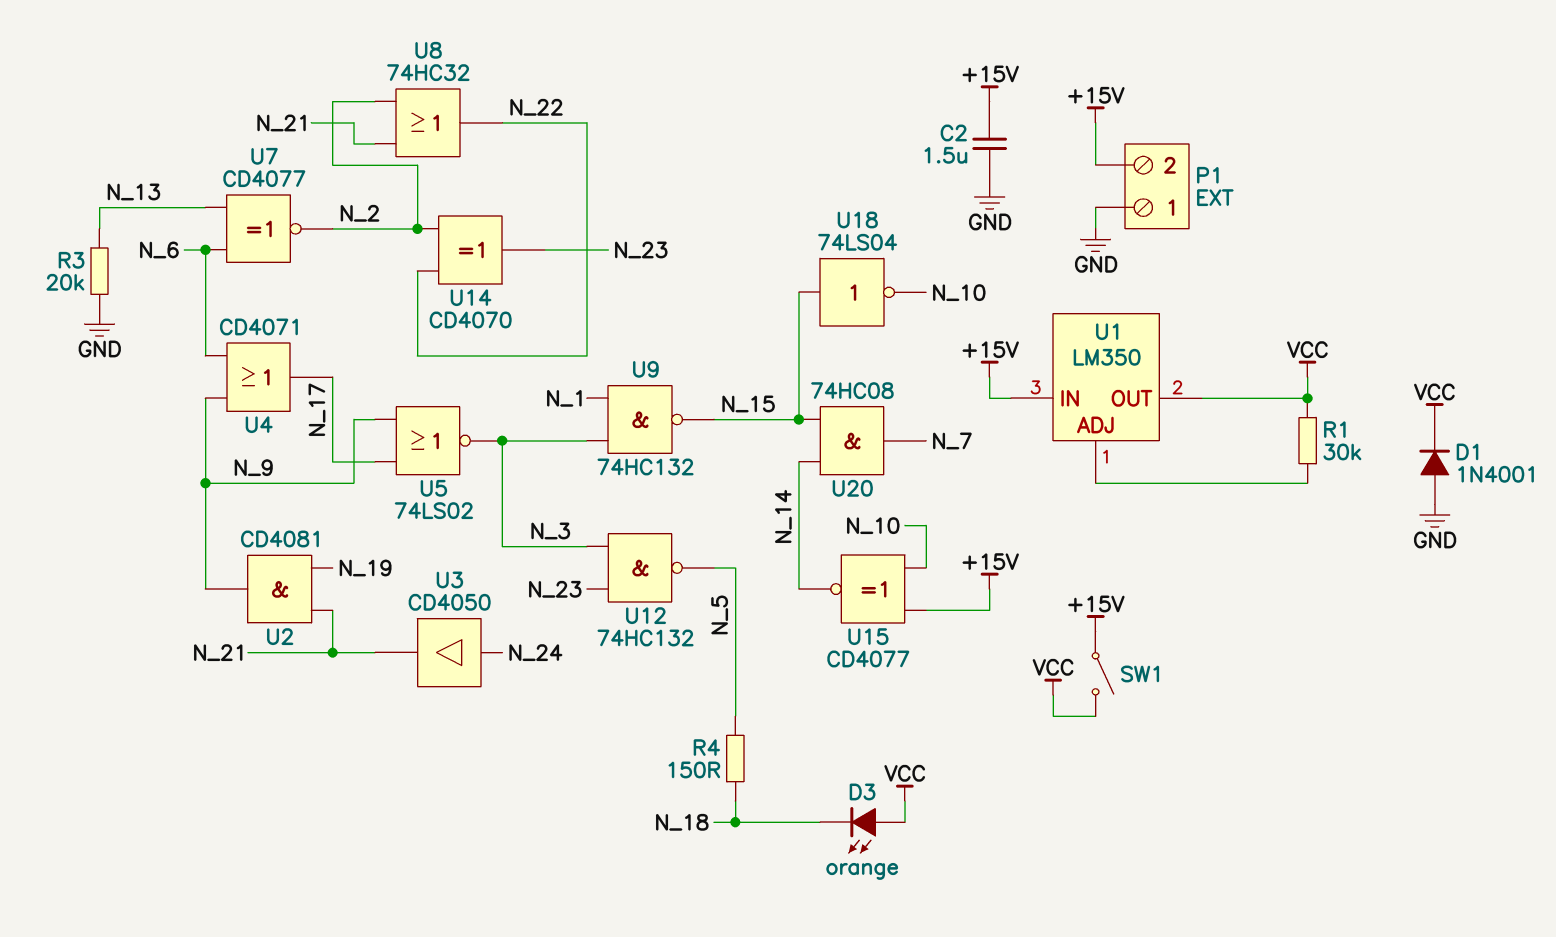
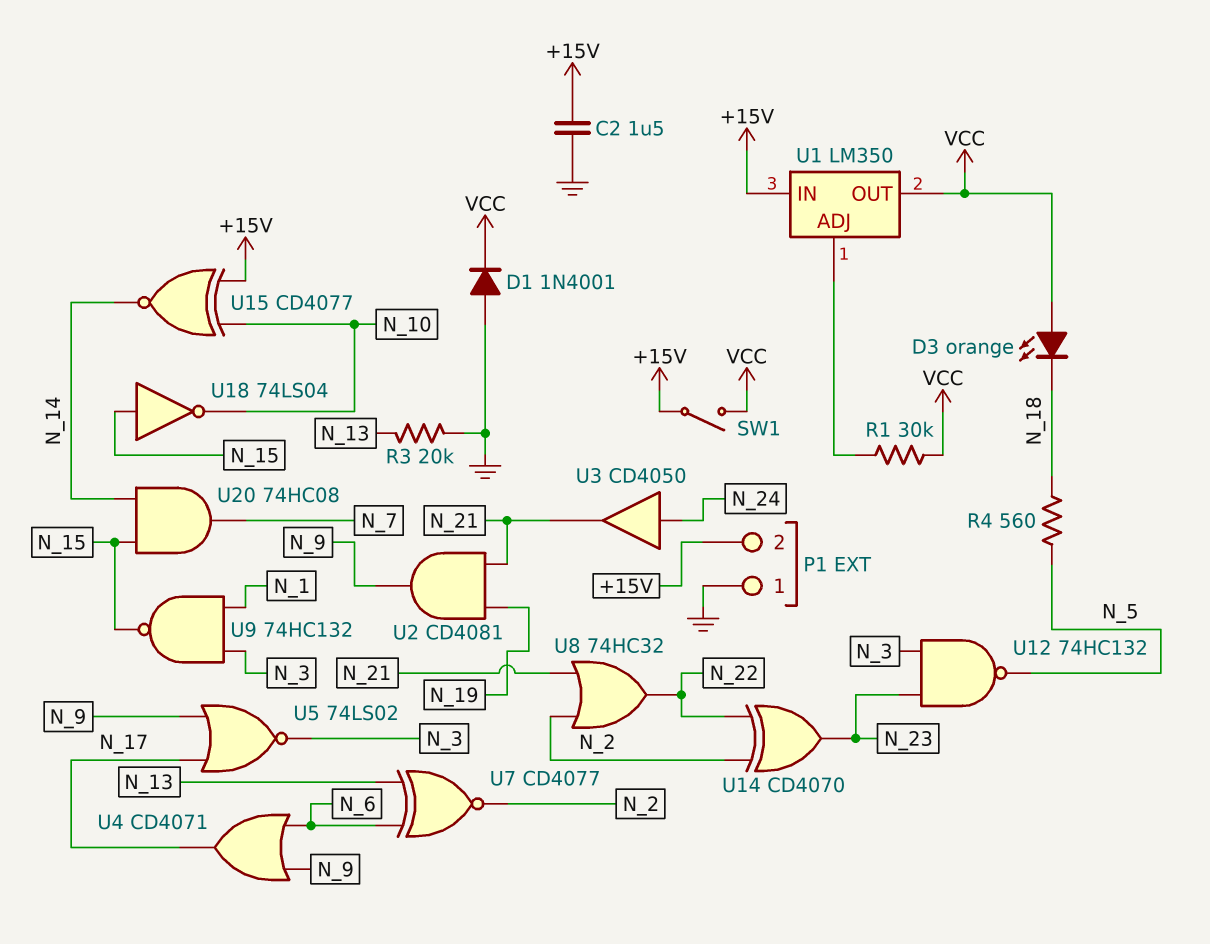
R4: 150 (N_5, N_18) -> 560 (N_5, N_18)

